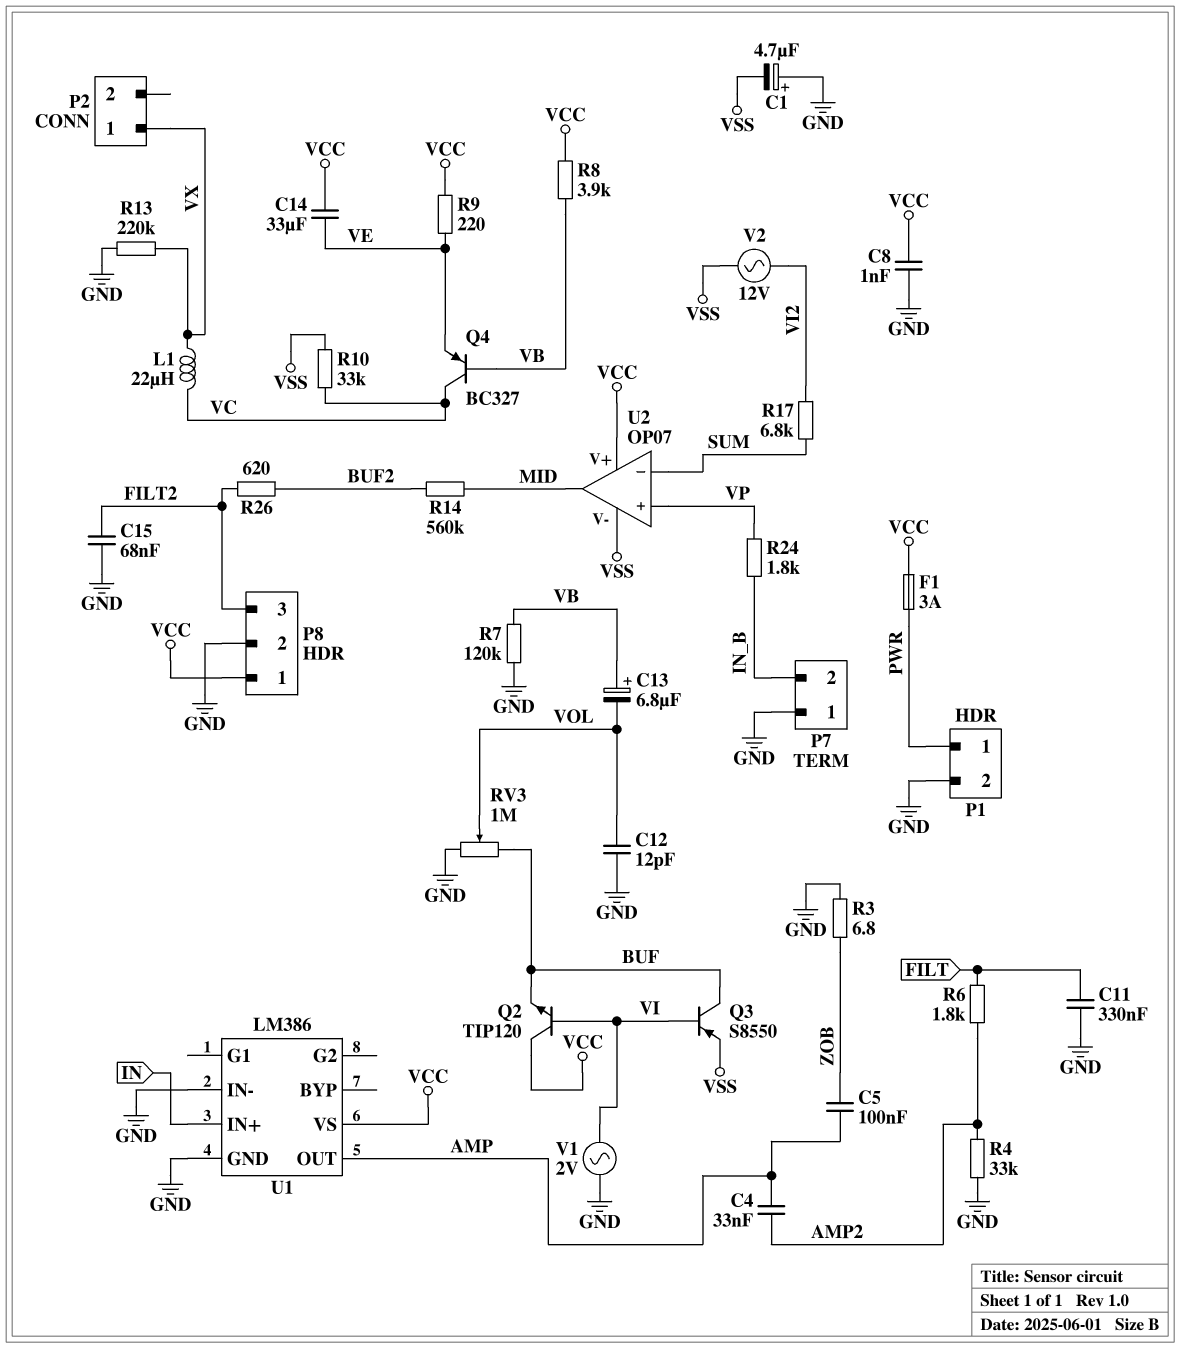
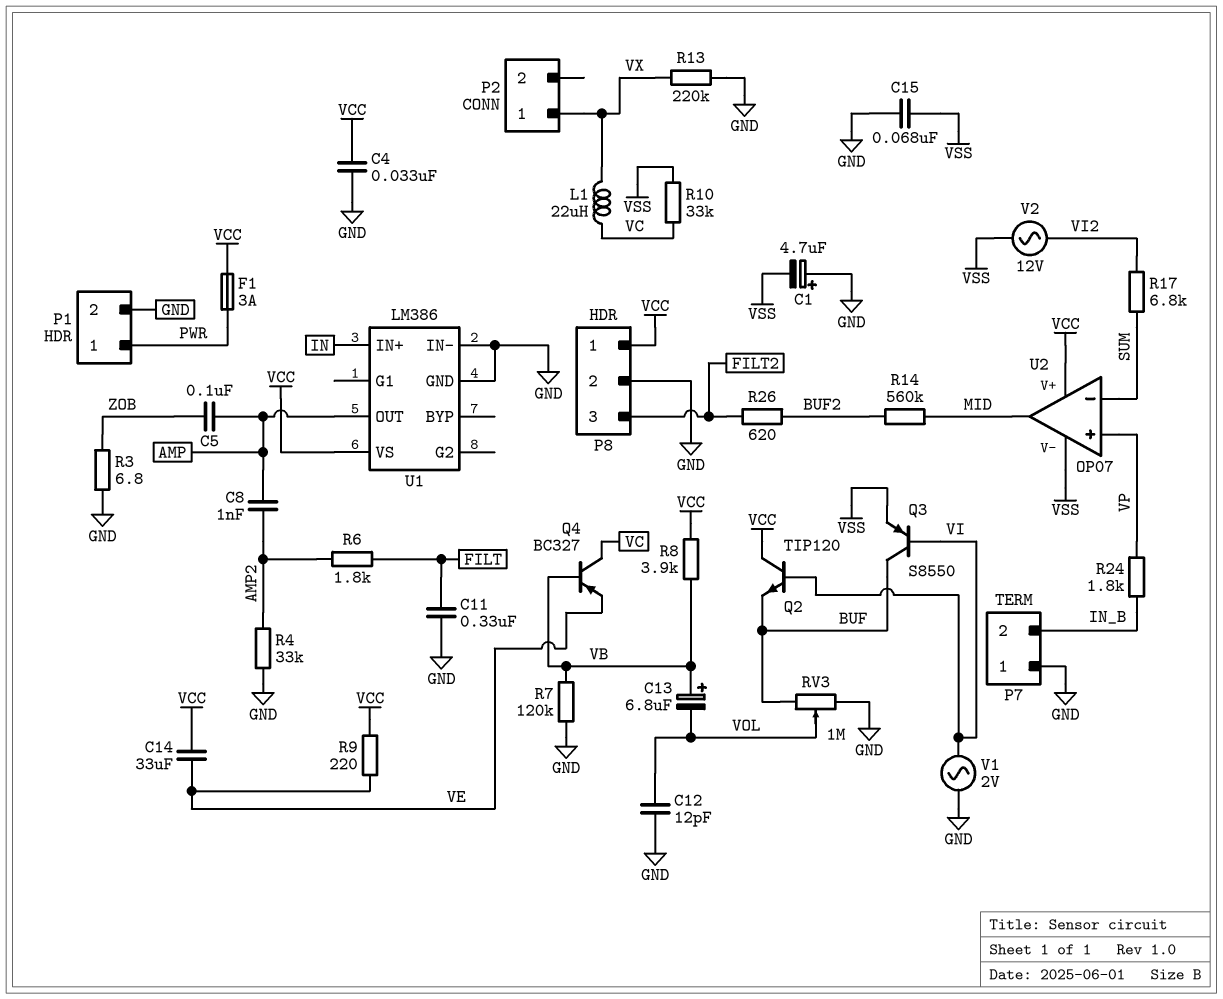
C4: 33nF (AMP, AMP2) -> 33nF (GND, VCC)
C8: 1nF (GND, VCC) -> 1nF (AMP, AMP2)
C15: 68nF (FILT2, GND) -> 68nF (GND, VSS)

